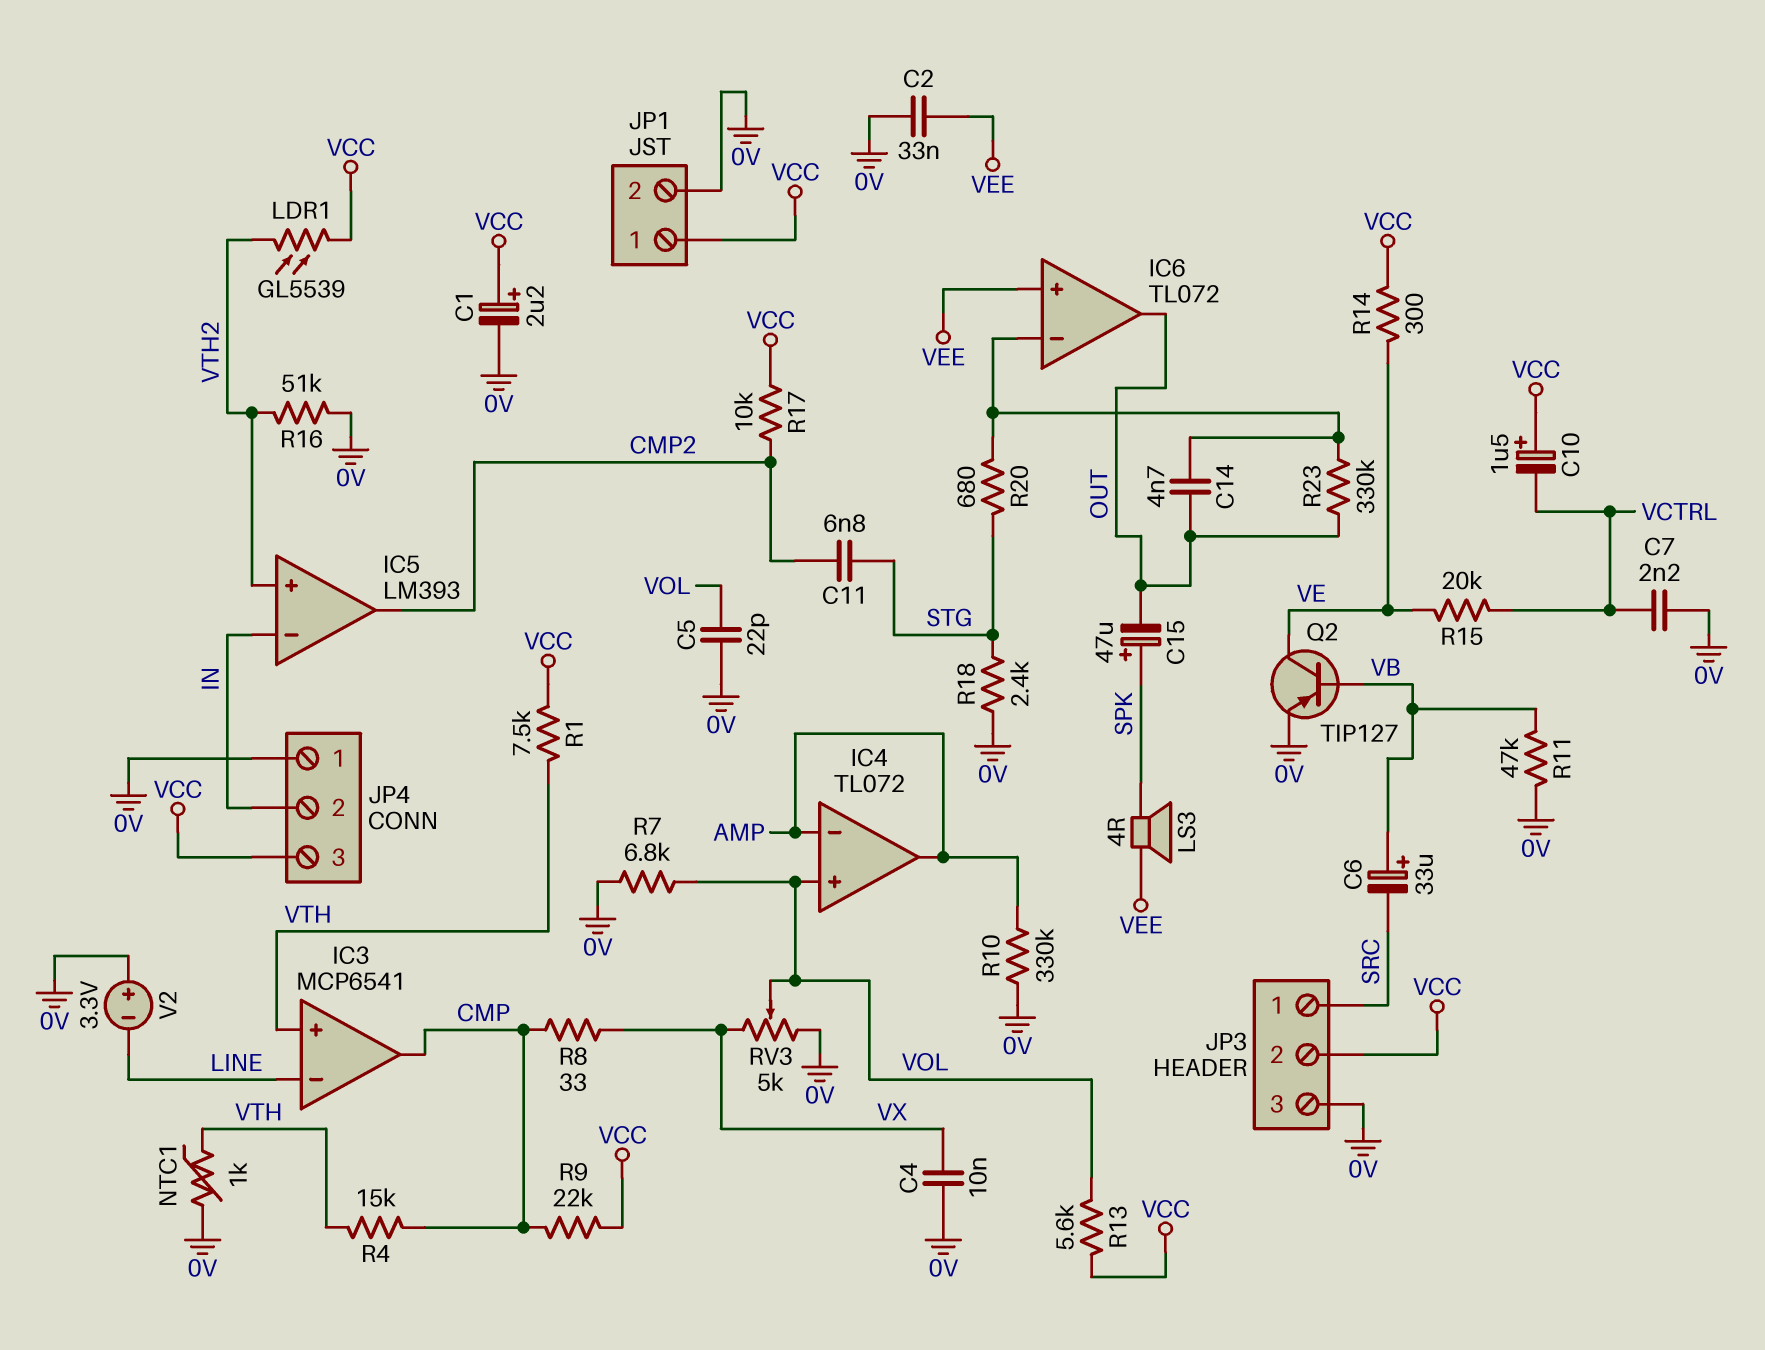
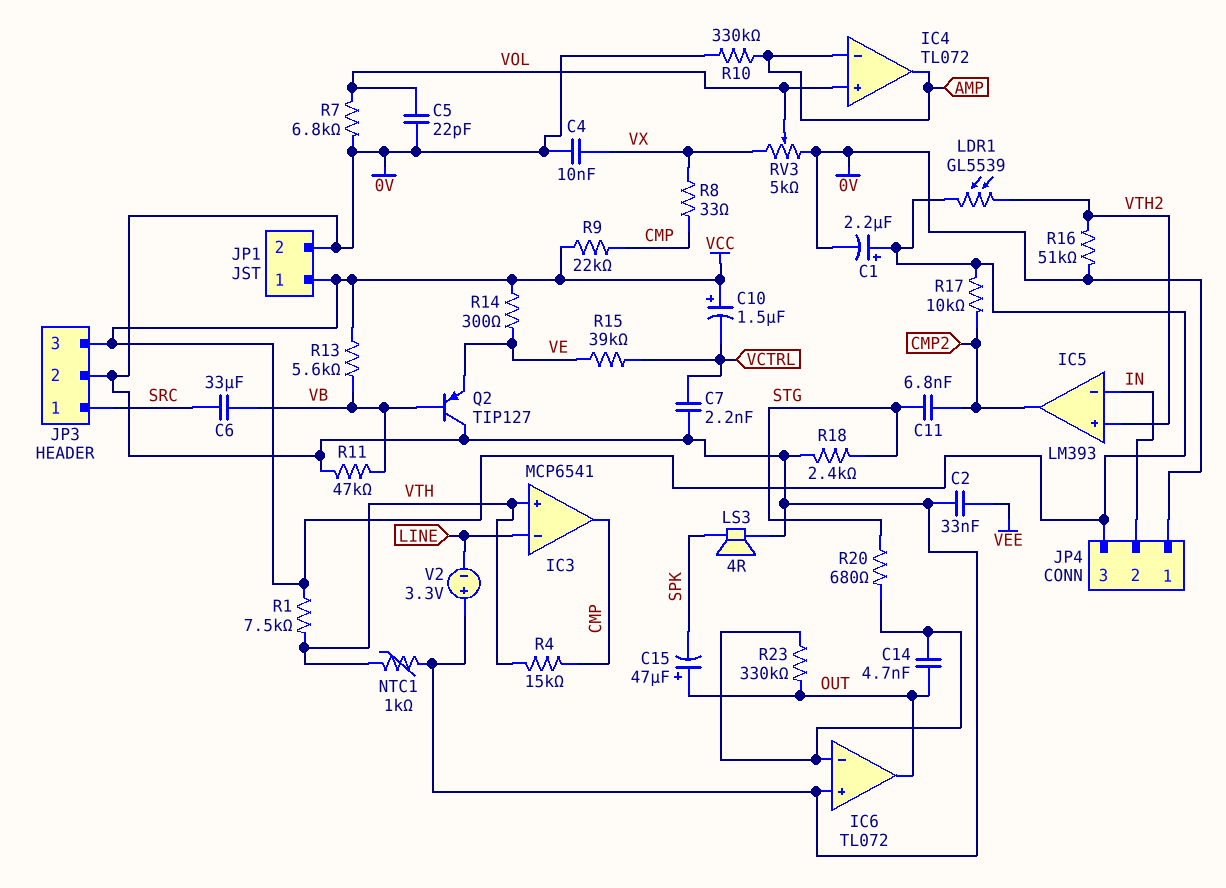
C6: 33uF (plus VB, minus SRC) -> 33uF (SRC, VB)
C15: 47uF (plus SPK, minus OUT) -> 47uF (plus OUT, minus SPK)
IC6 pin in+: VEE -> 0V
JP3 pin 2: VCC -> 0V
JP3 pin 3: 0V -> VCC
LS3: speaker 4R (SPK, VEE) -> speaker 4R (0V, SPK)
Q2: PNP TIP127 (B VB, C VE, E 0V) -> PNP TIP127 (B VB, C 0V, E VE)
R13: 5.6k (VCC, VOL) -> 5.6k (VB, VCC)
R15: 20k (VCTRL, VE) -> 39k (VCTRL, VE)

